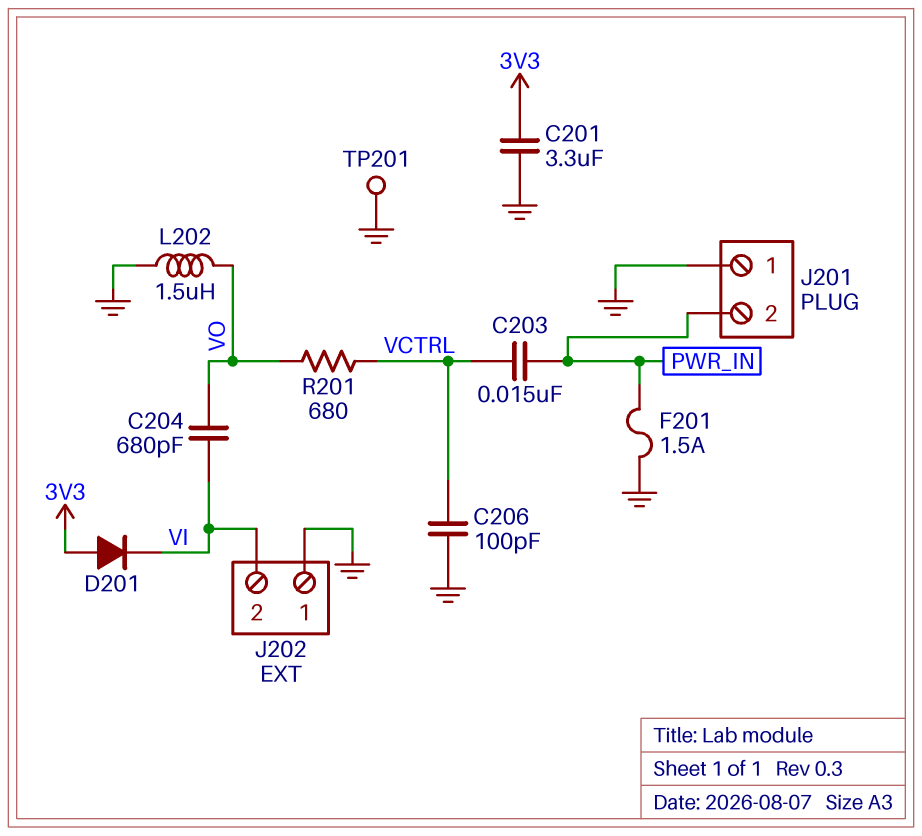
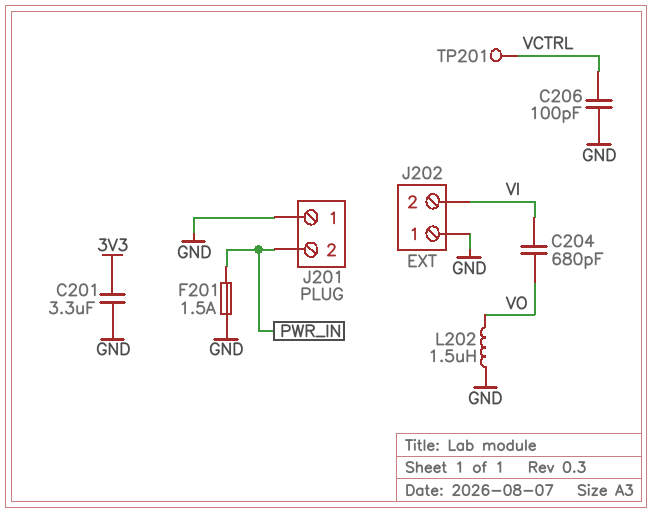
C203: 15nF (PWR_IN, VCTRL) -> none
D201: diode (A 3V3, K VI) -> none
R201: 680 (VCTRL, VO) -> none
TP201: test point (GND) -> test point (VCTRL)

